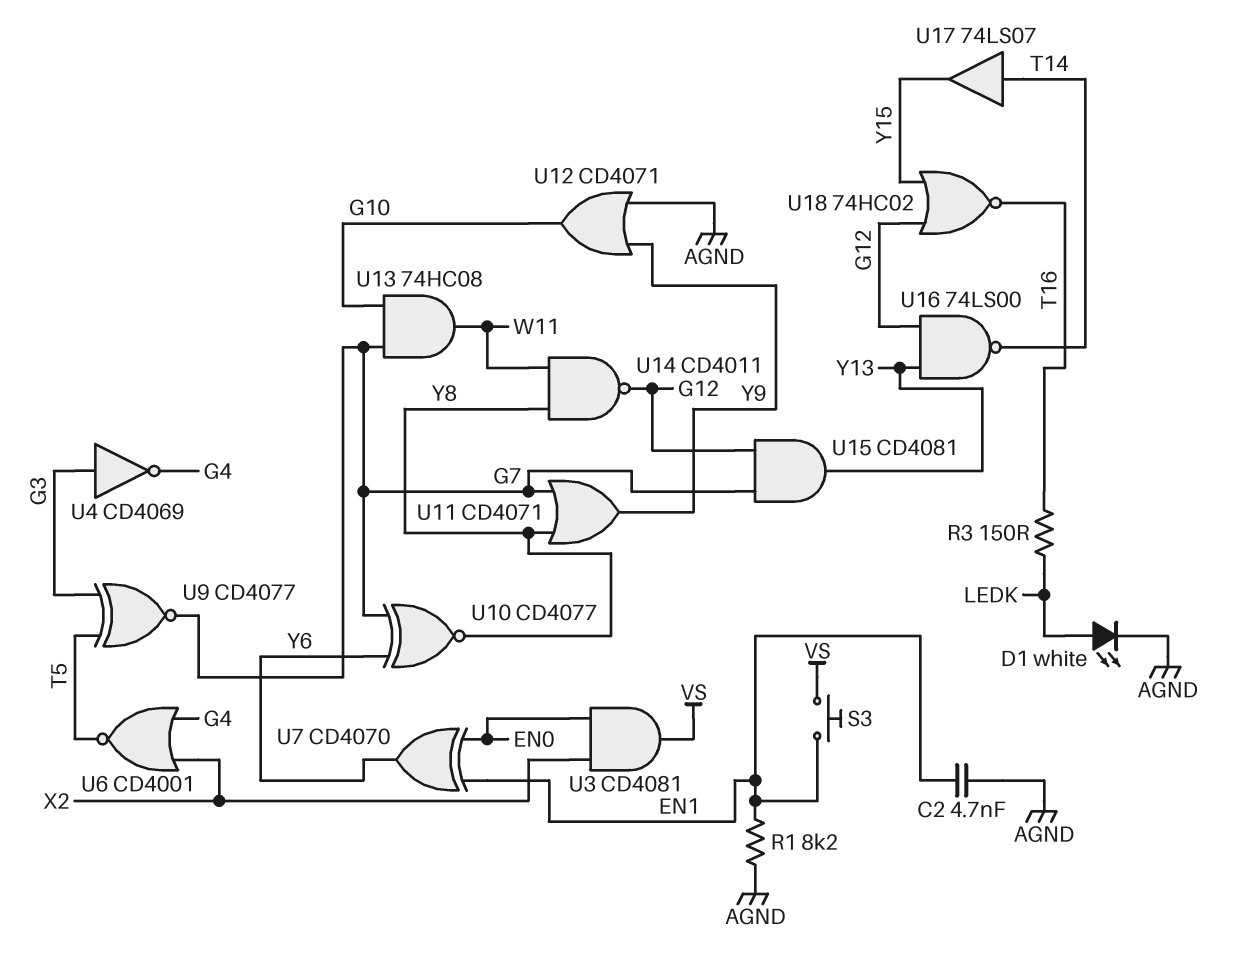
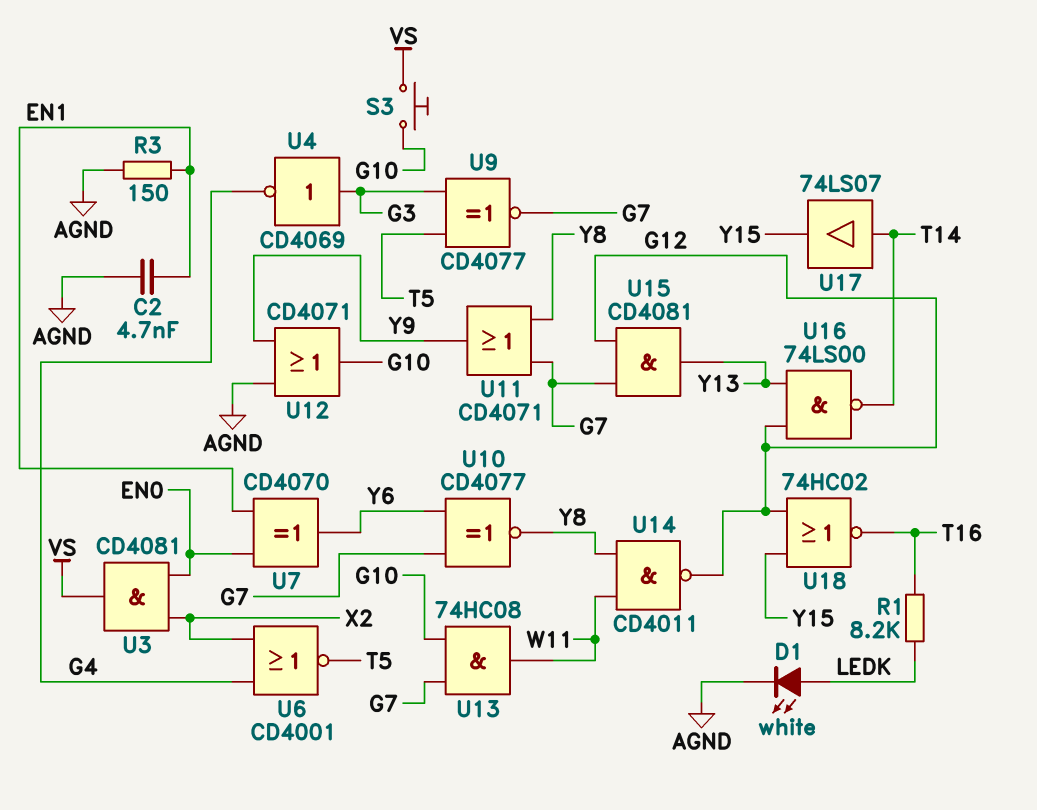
R1: 8.2k (AGND, EN1) -> 8.2k (LEDK, T16)
R3: 150 (LEDK, T16) -> 150 (AGND, EN1)
S3: button (EN1, VS) -> button (G10, VS)

